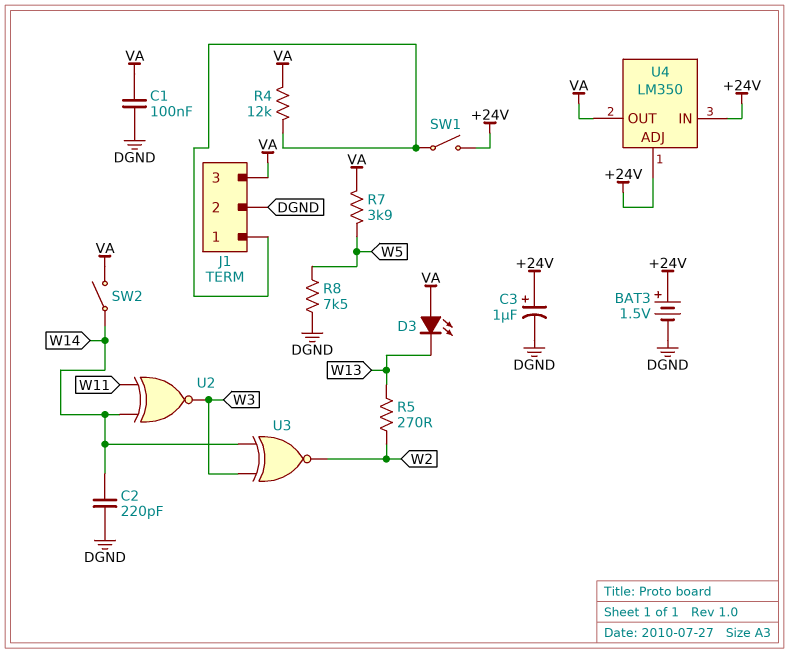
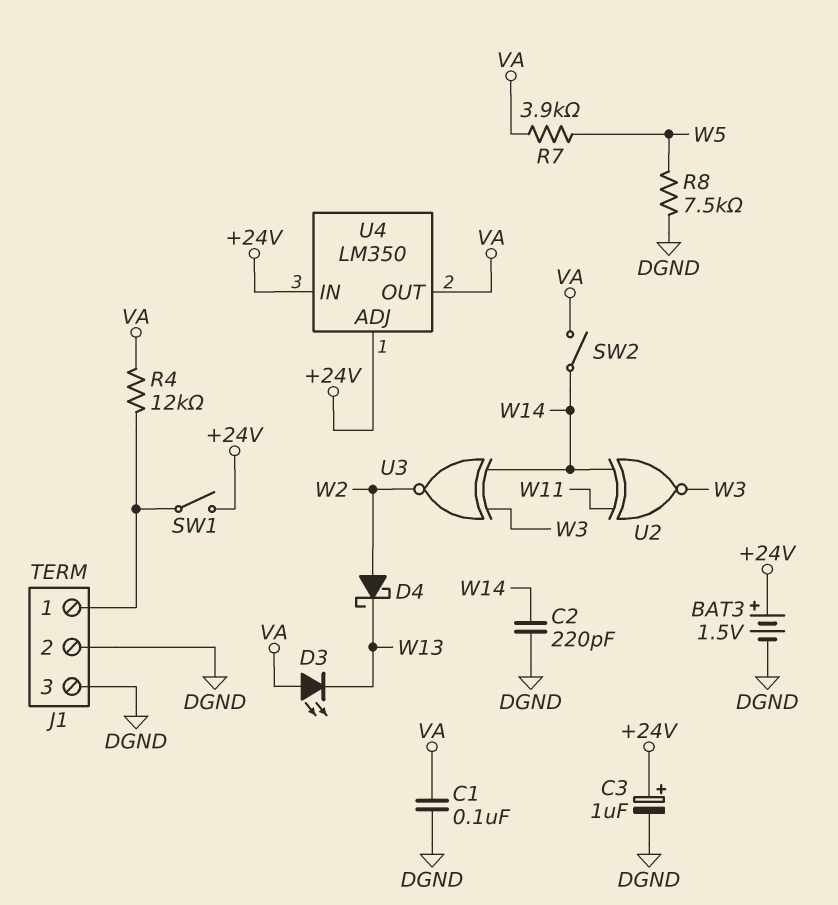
D4: none -> schottky (A W2, K W13)
J1 pin 3: VA -> DGND
R5: 270 (W2, W13) -> none

